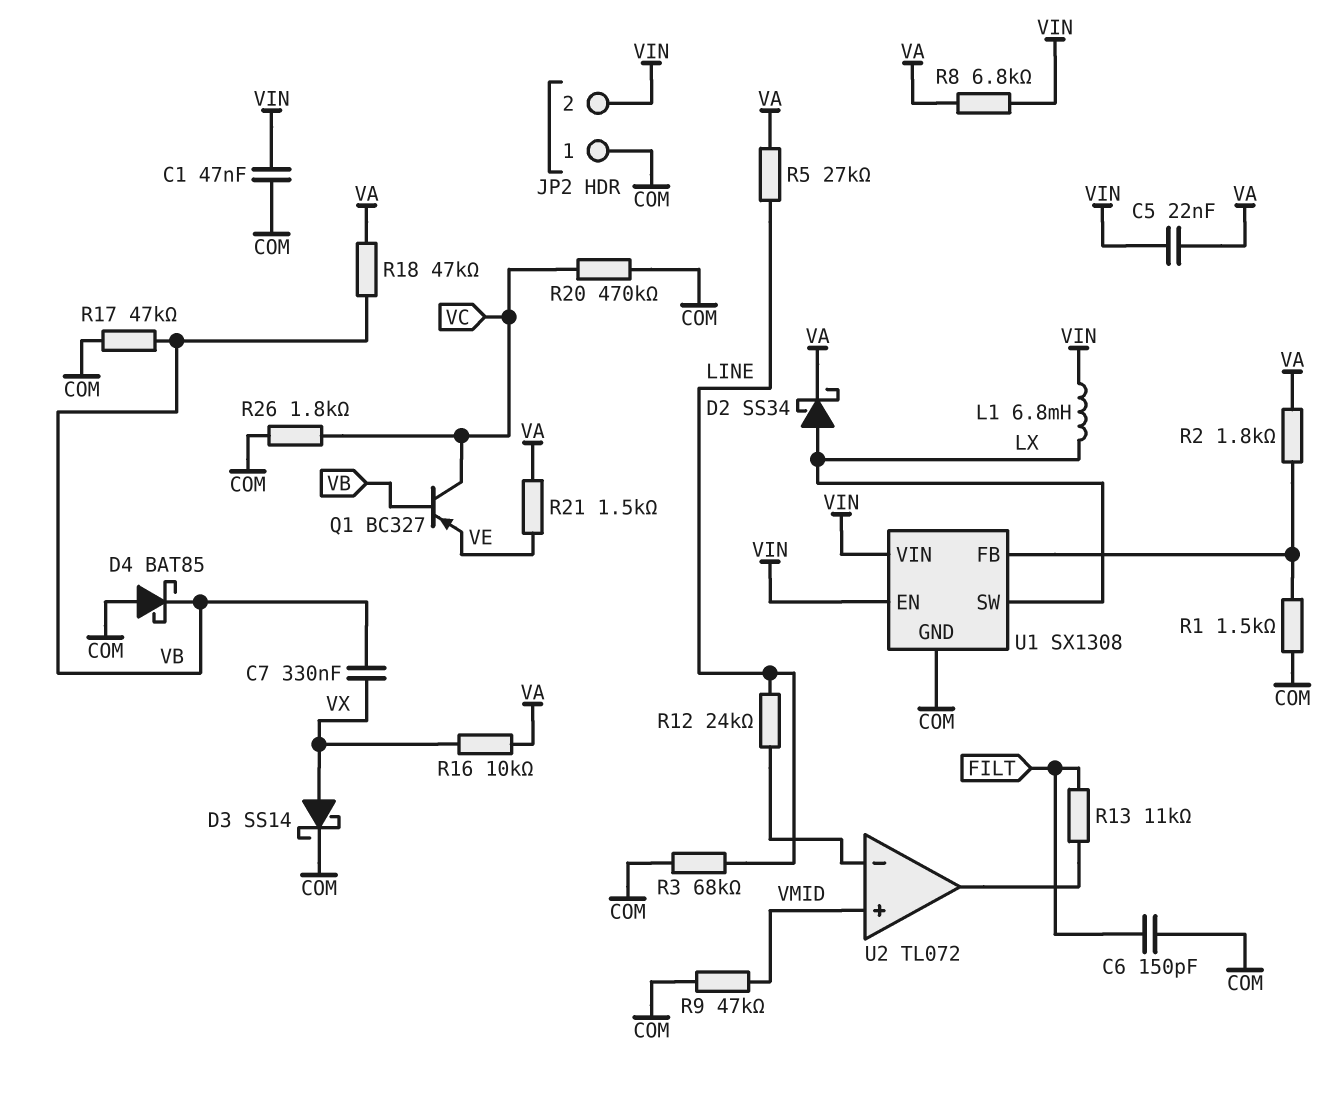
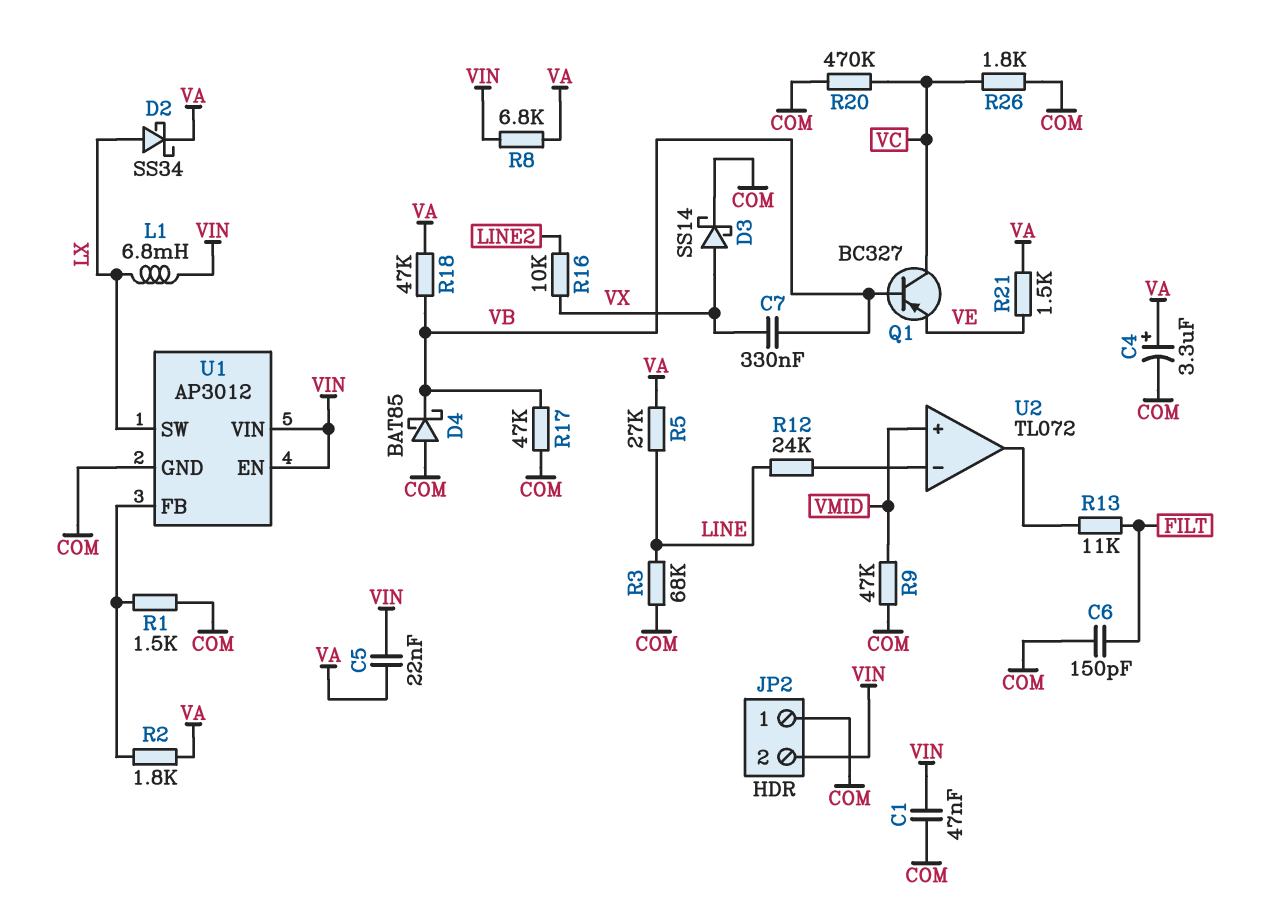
C4: none -> 3.3uF (plus VA, minus COM)
R16: 10k (VA, VX) -> 10k (LINE2, VX)
U1: SX1308 -> AP3012

